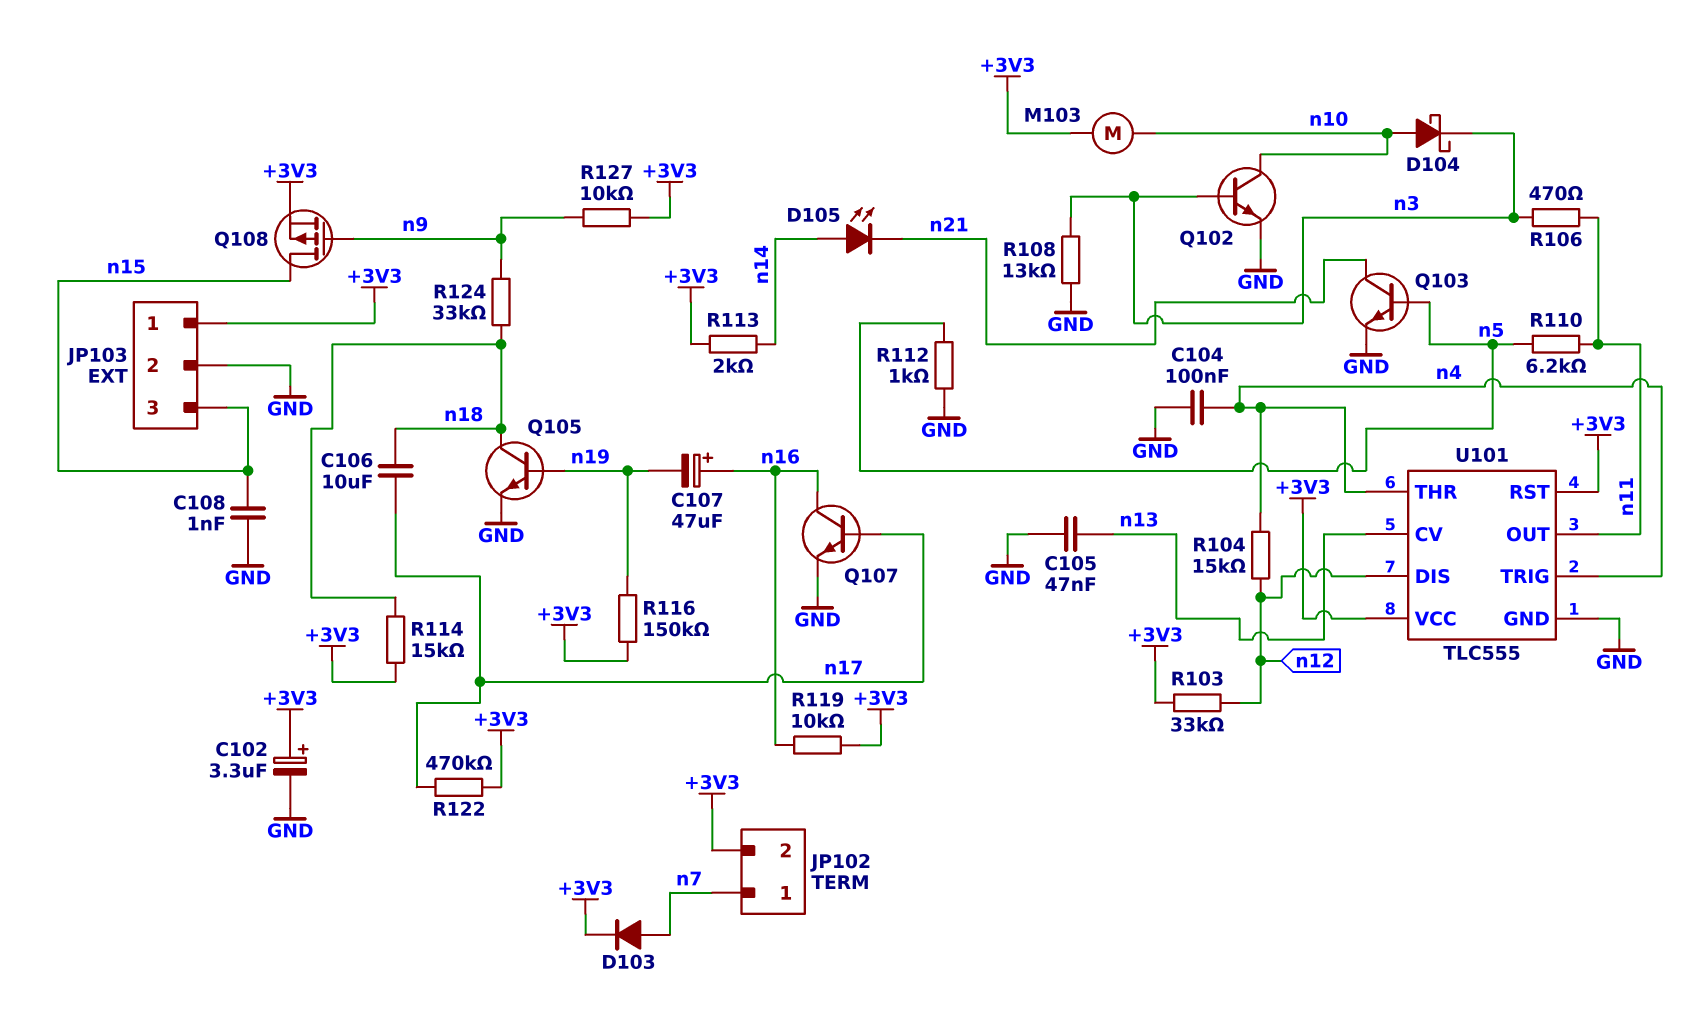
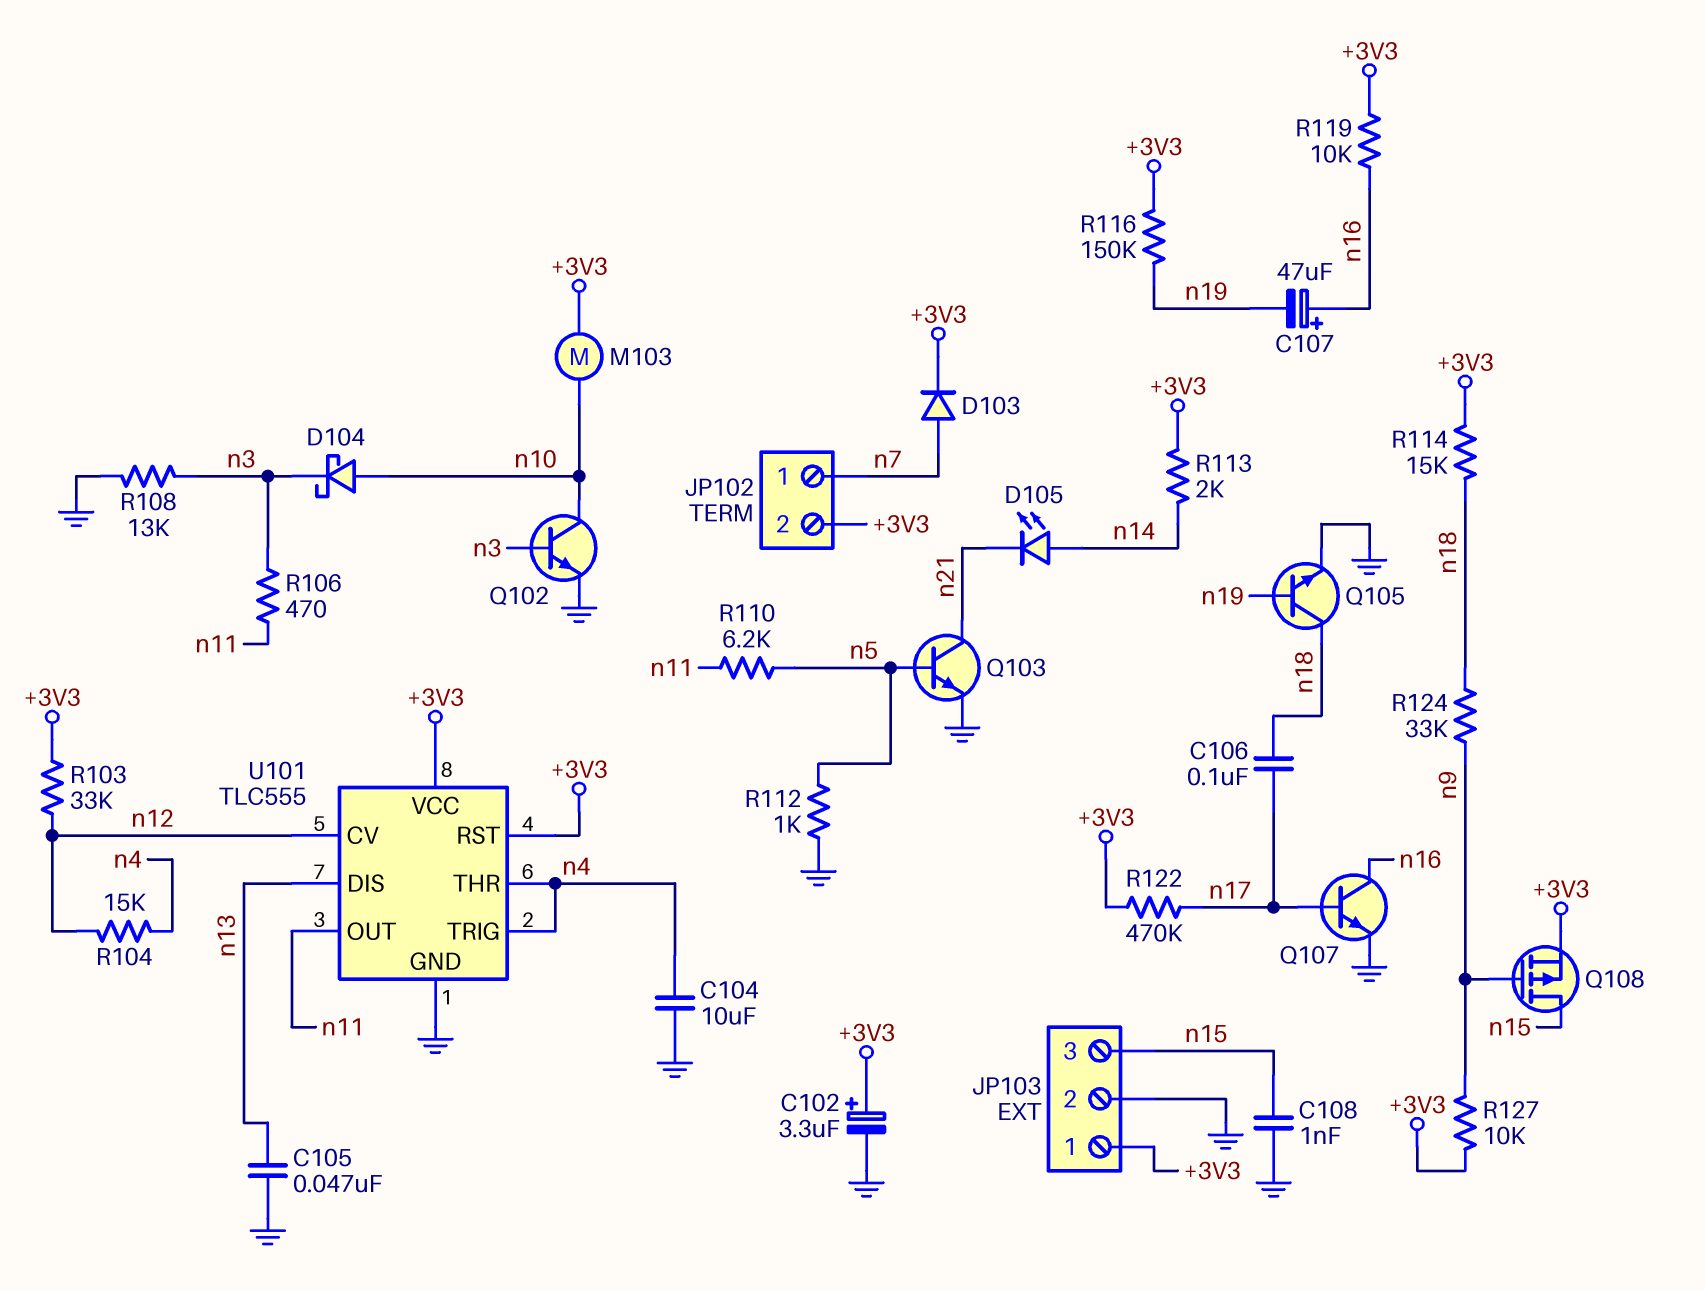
C104: 100nF (GND, n4) -> 10uF (GND, n4)
C106: 10uF (n17, n18) -> 100nF (n17, n18)
U101 pin CV: n13 -> n12
U101 pin DIS: n12 -> n13

